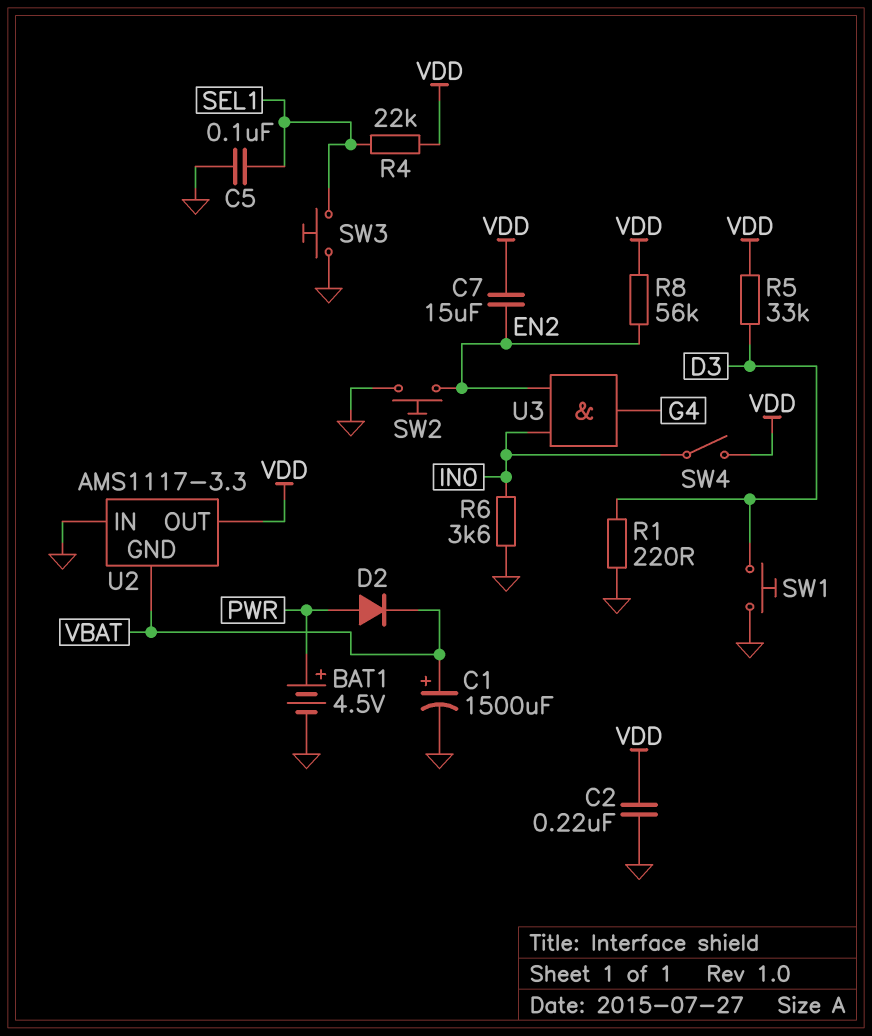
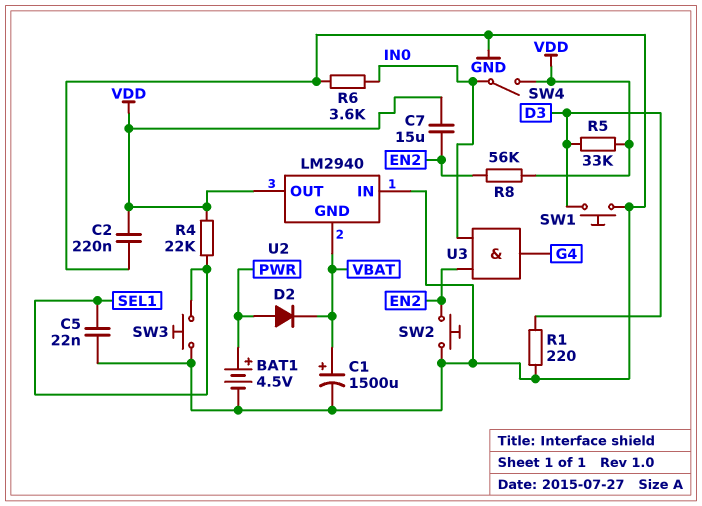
C5: 100nF (GND, SEL1) -> 22nF (GND, SEL1)
U2: AMS1117-3.3 -> LM2940

